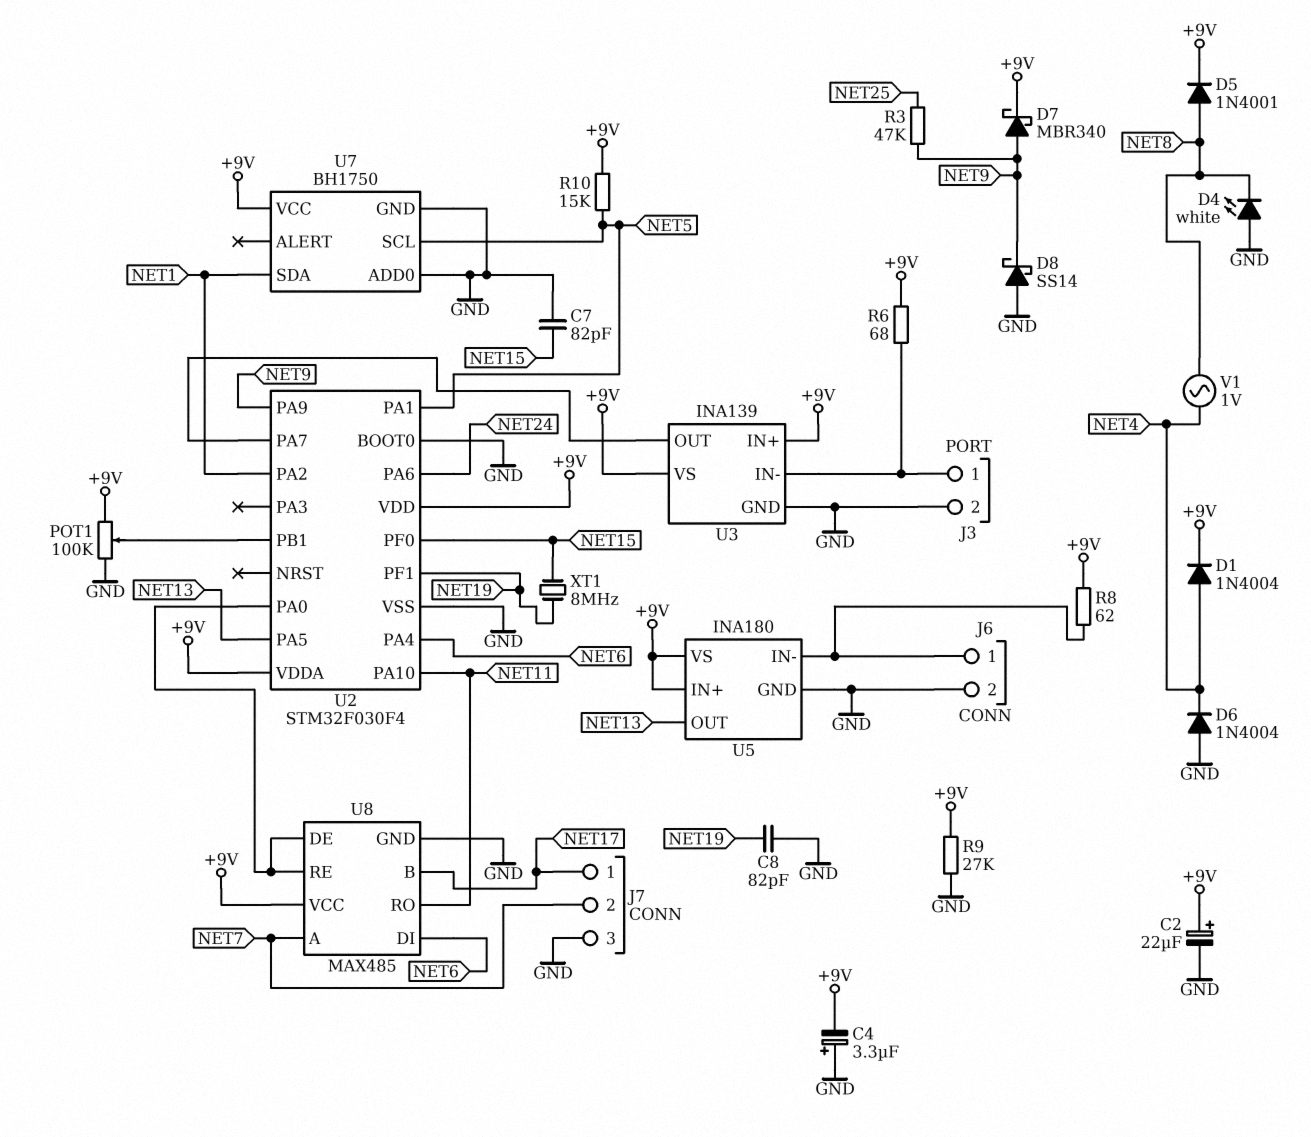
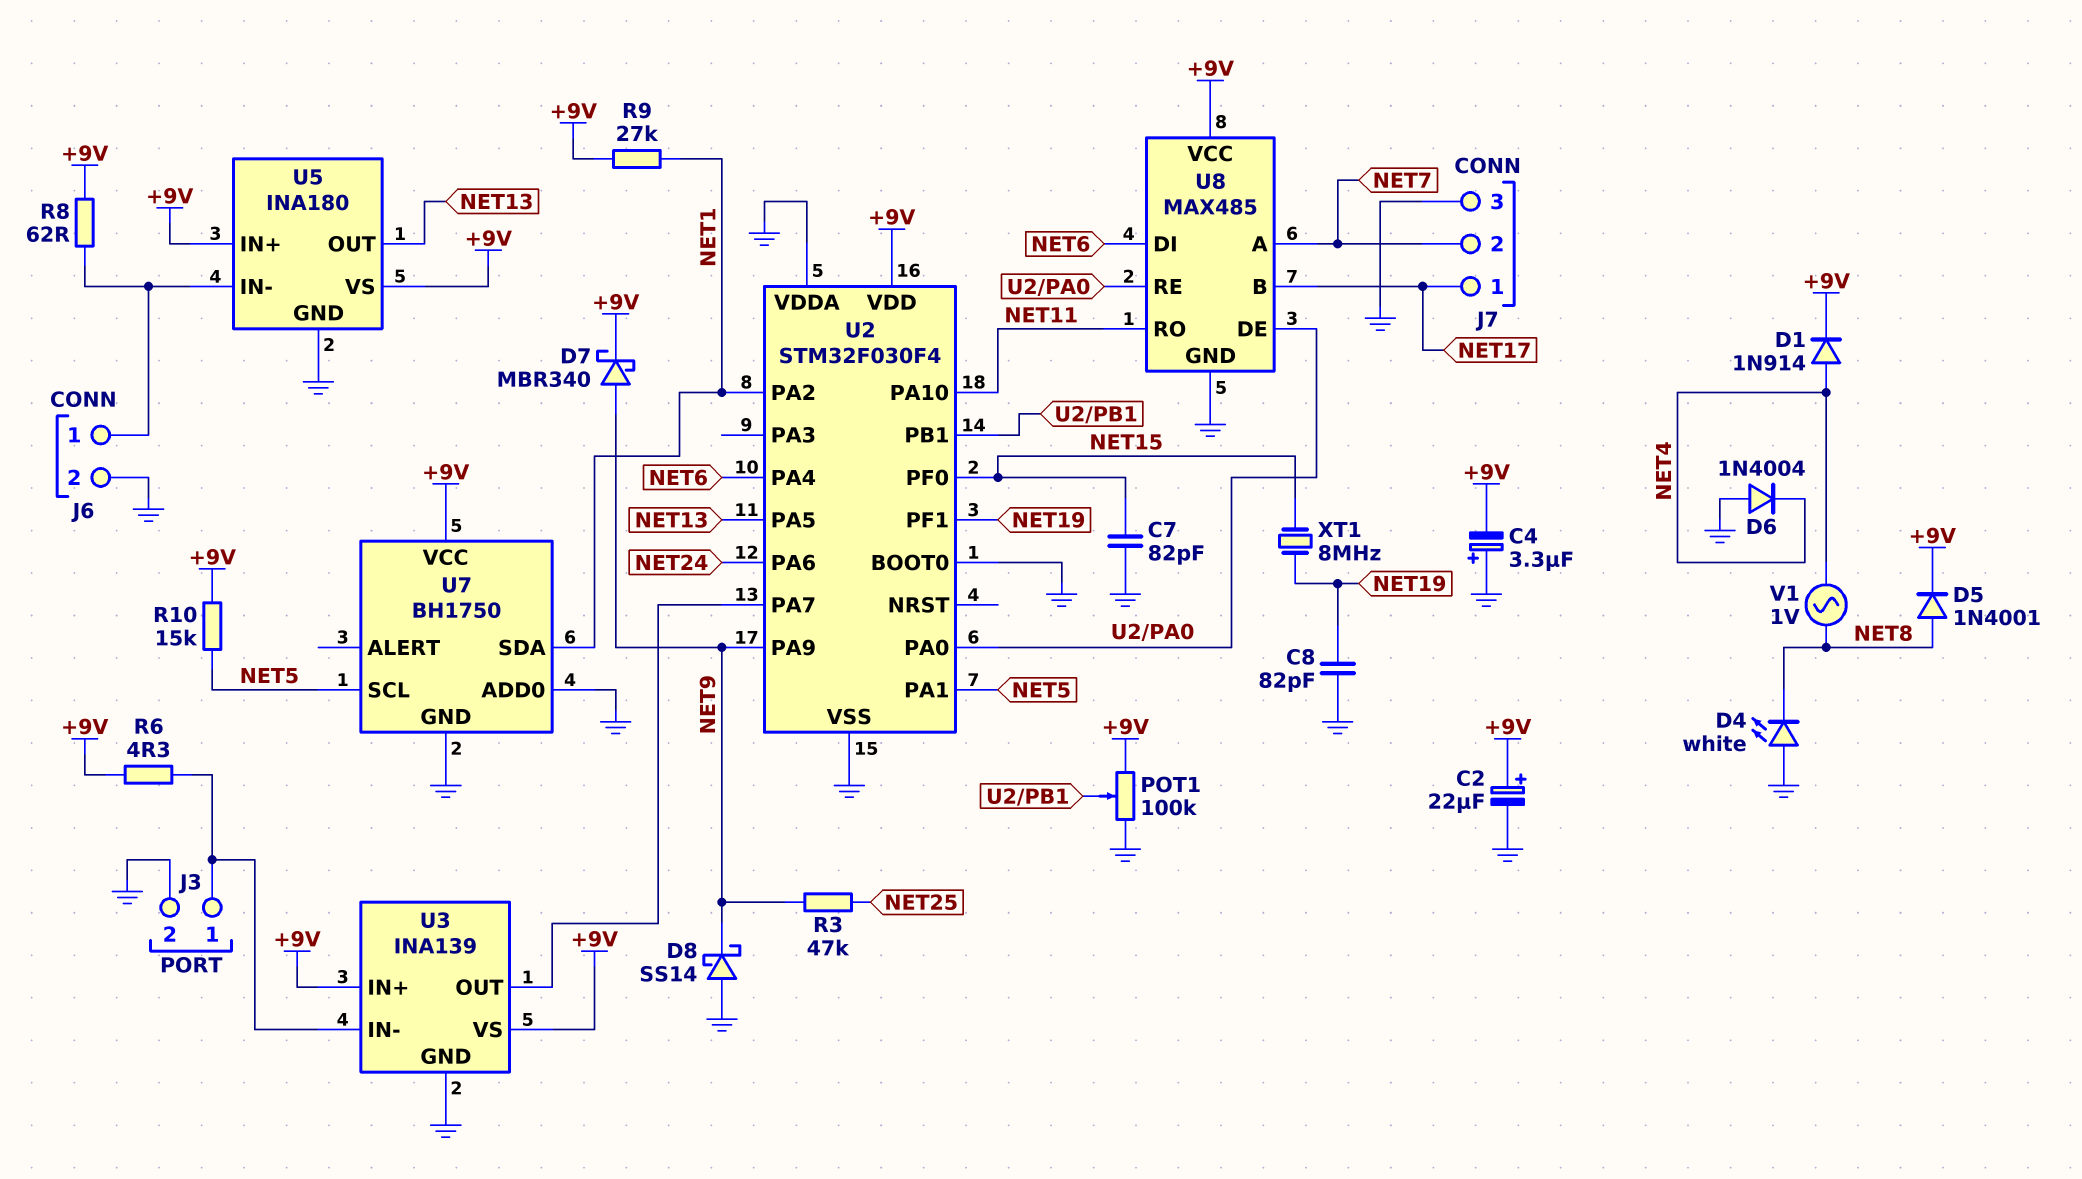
D1: diode 1N4004 (A NET4, K +9V) -> diode 1N914 (A NET4, K +9V)
R6: 68 (+9V, J3/1) -> 4.3 (+9V, J3/1)
R9: 27k (+9V, GND) -> 27k (+9V, NET1)
U2 pin VDDA: +9V -> GND

